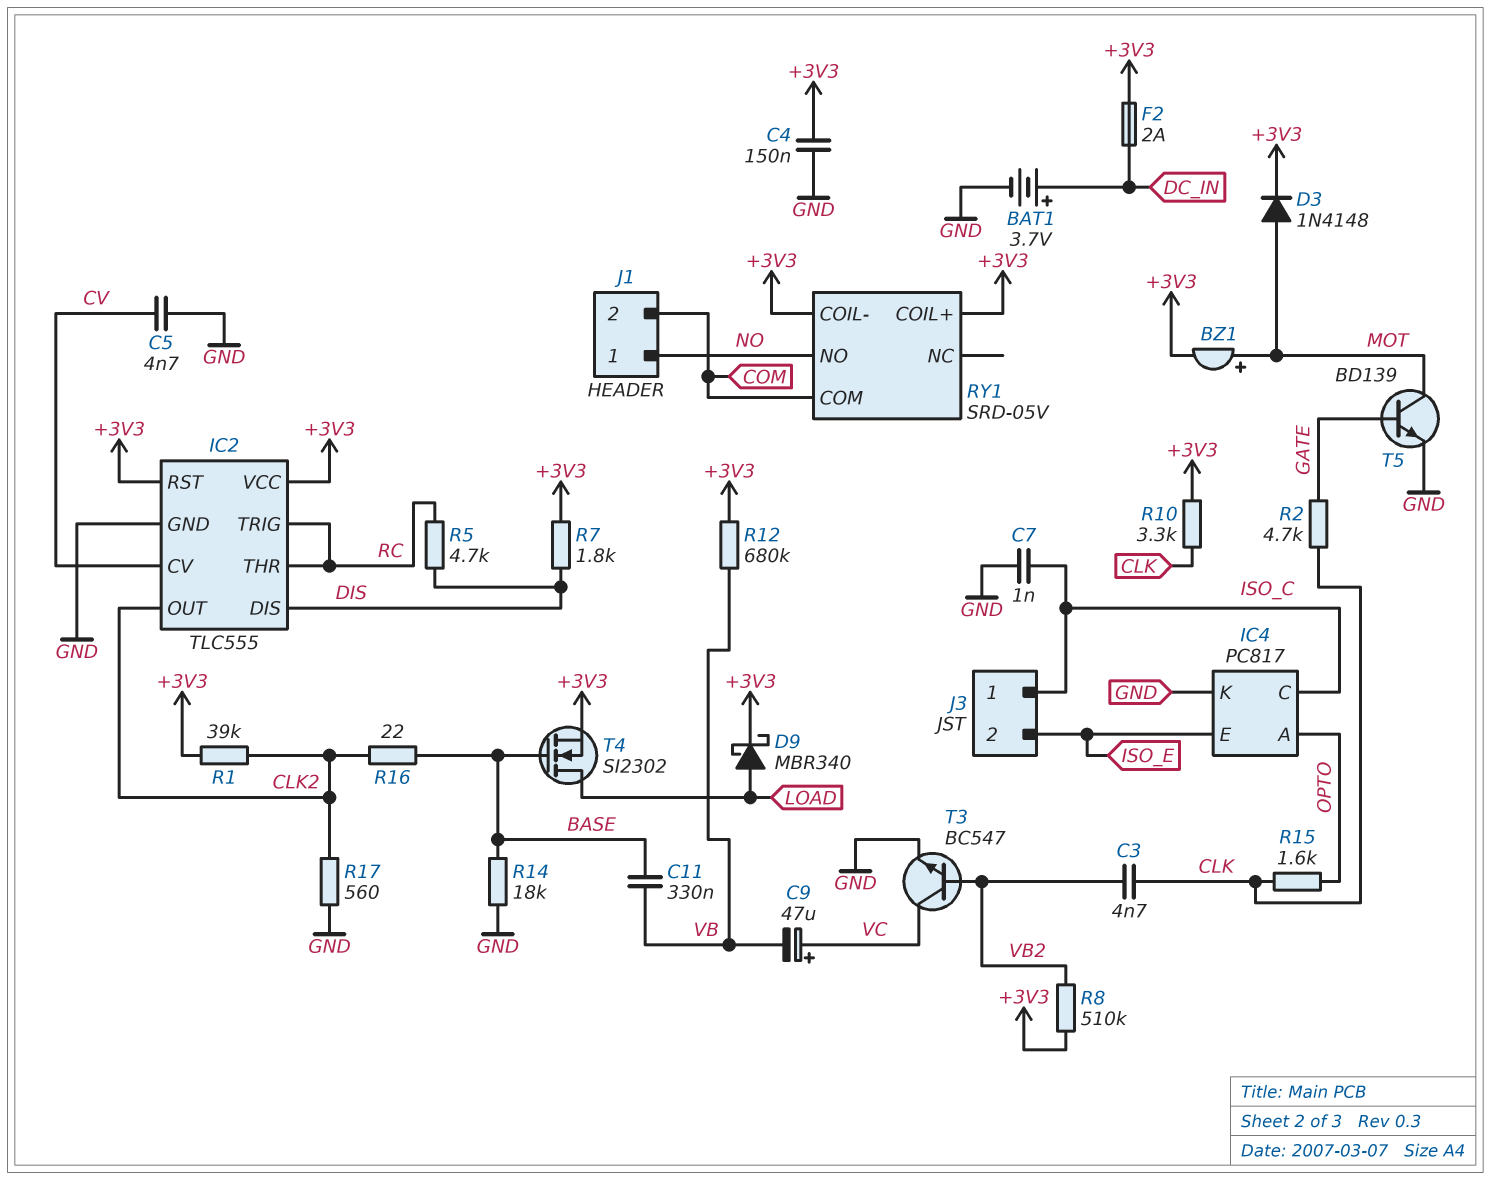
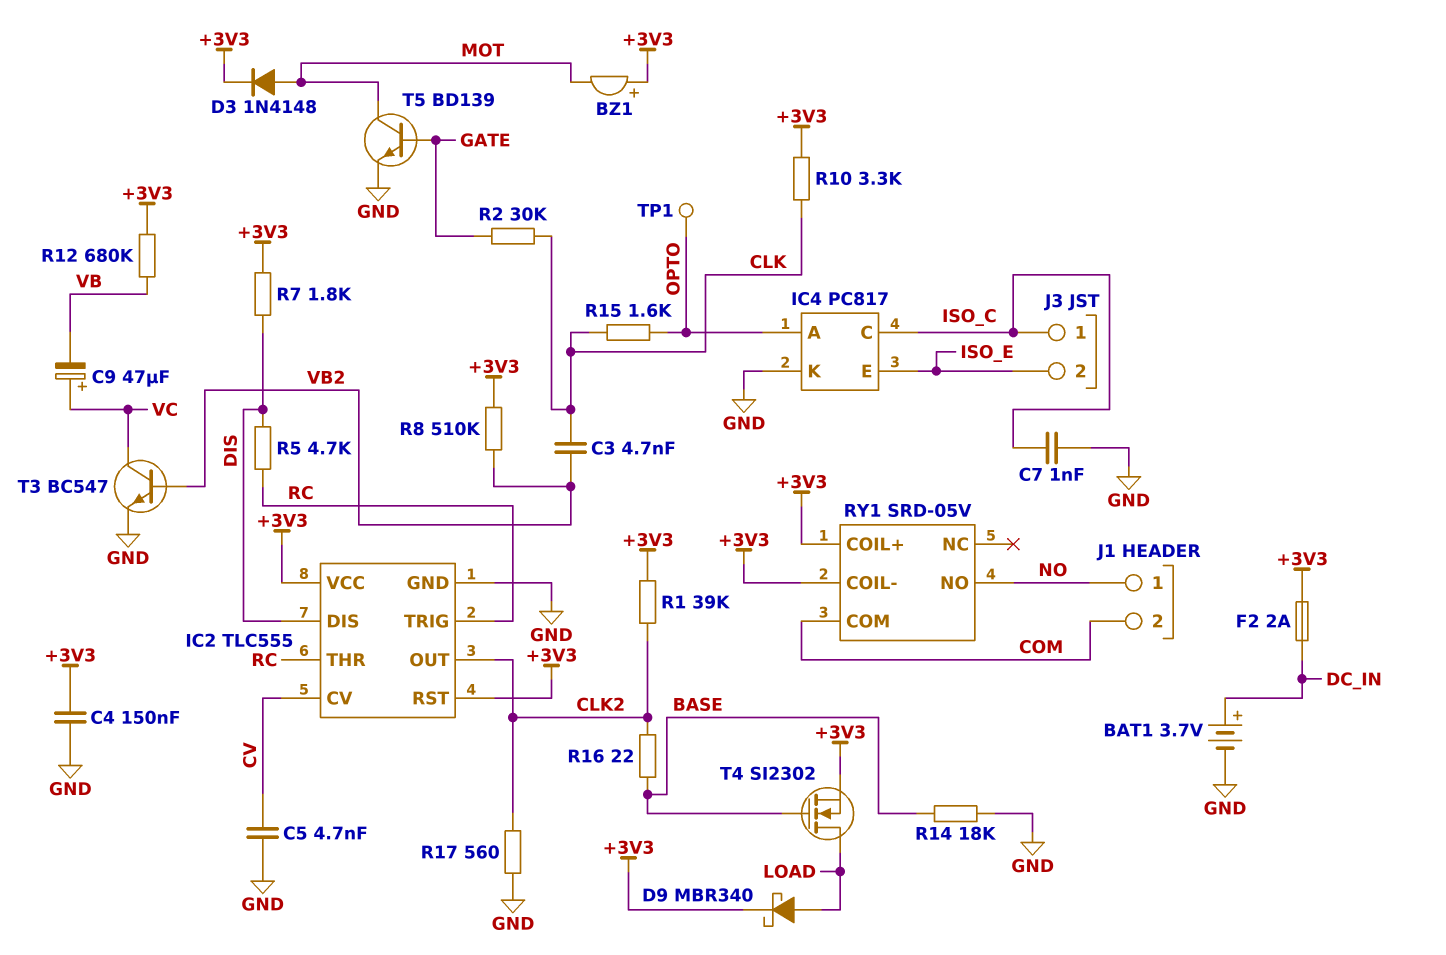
BZ1: buzzer (plus MOT, minus +3V3) -> buzzer (plus +3V3, minus MOT)
C11: 330nF (BASE, VB) -> none
R2: 4.7k (CLK, GATE) -> 30k (CLK, GATE)
TP1: none -> test point (OPTO)

